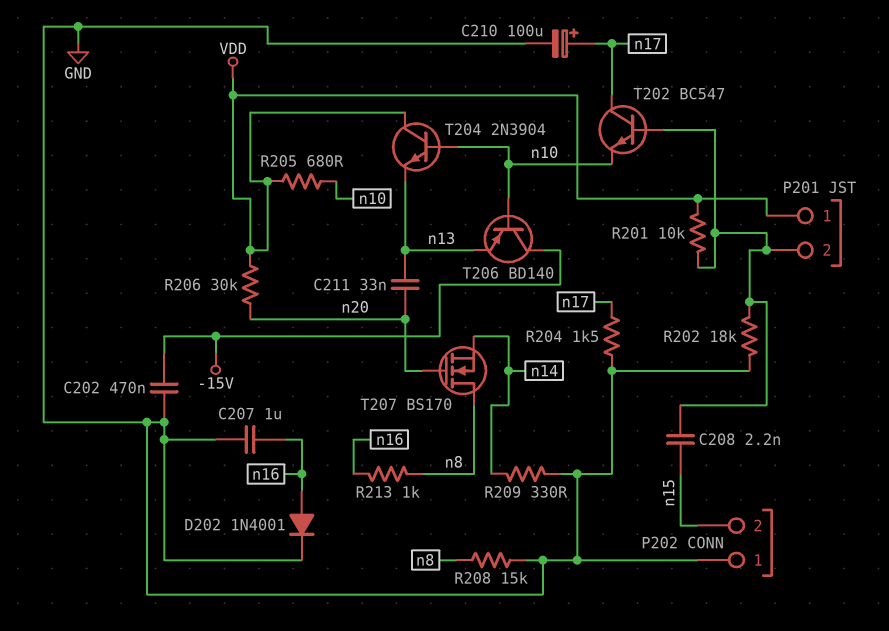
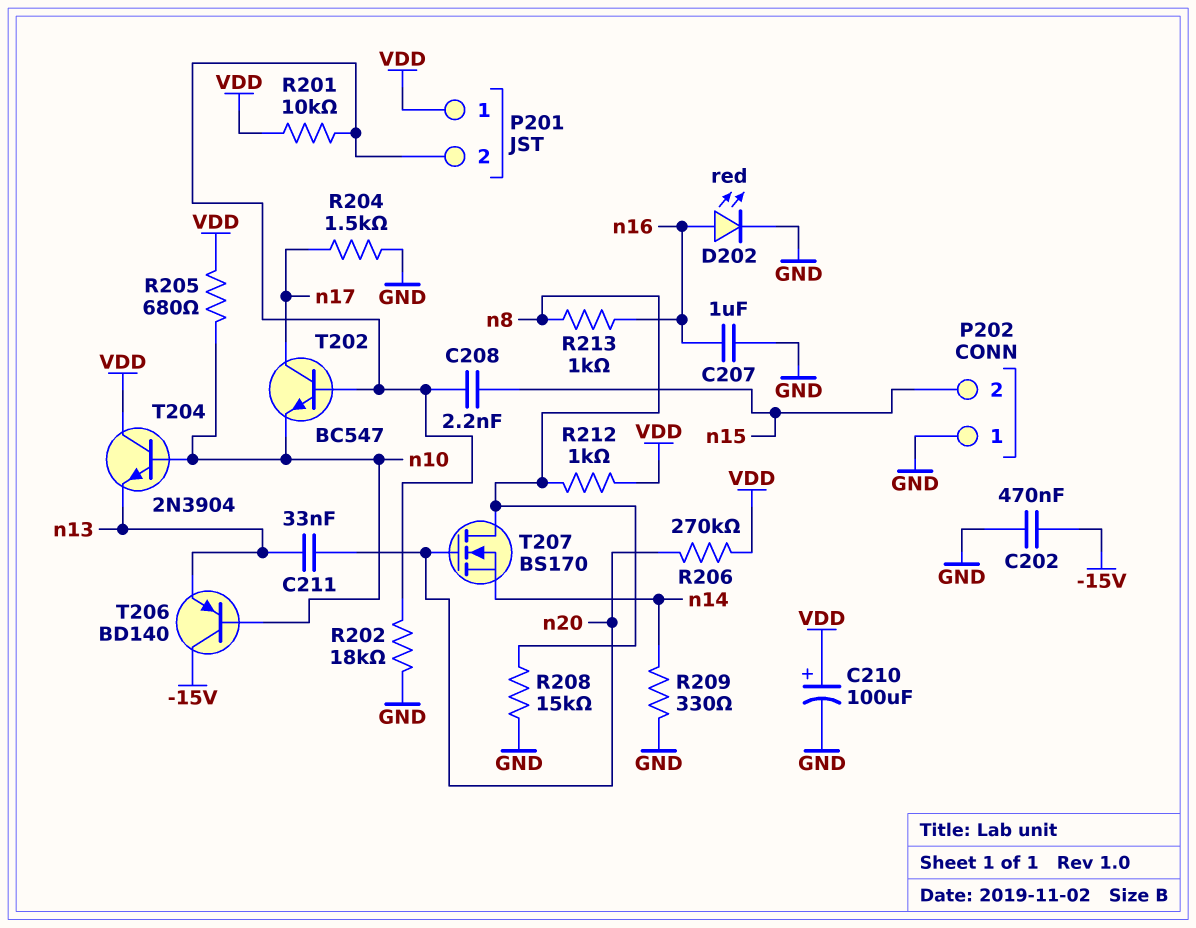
C210: 100uF (plus n17, minus GND) -> 100uF (plus VDD, minus GND)
D202: diode 1N4001 (A n16, K GND) -> LED red (A n16, K GND)
R206: 30k (VDD, n20) -> 270k (VDD, n20)
R212: none -> 1k (VDD, n8)

